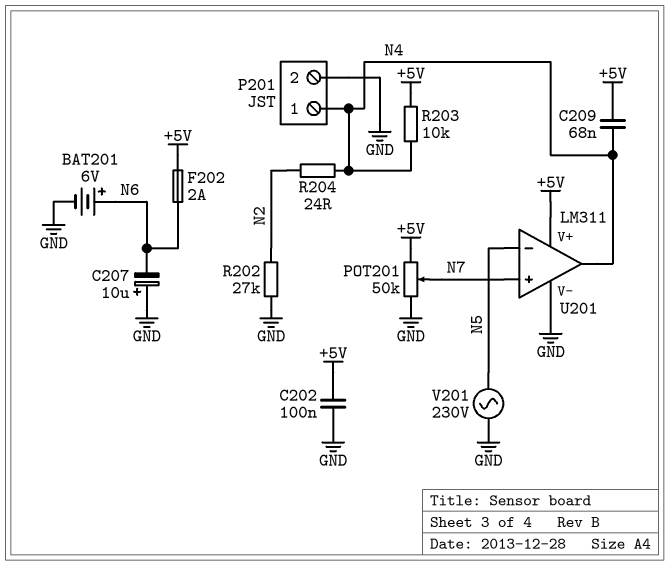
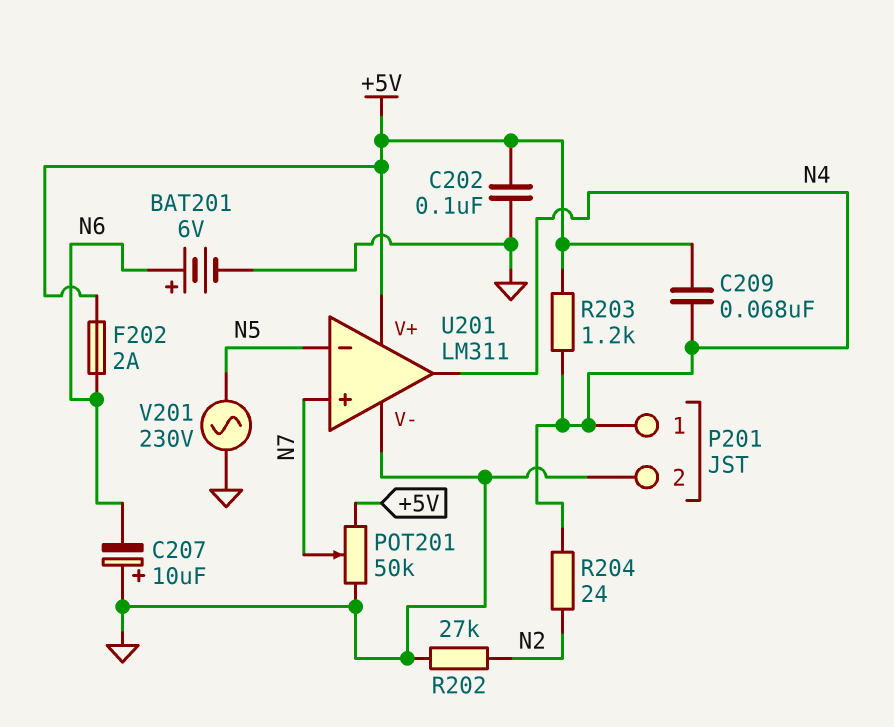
R203: 10k (+5V, N4) -> 1.2k (+5V, N4)

